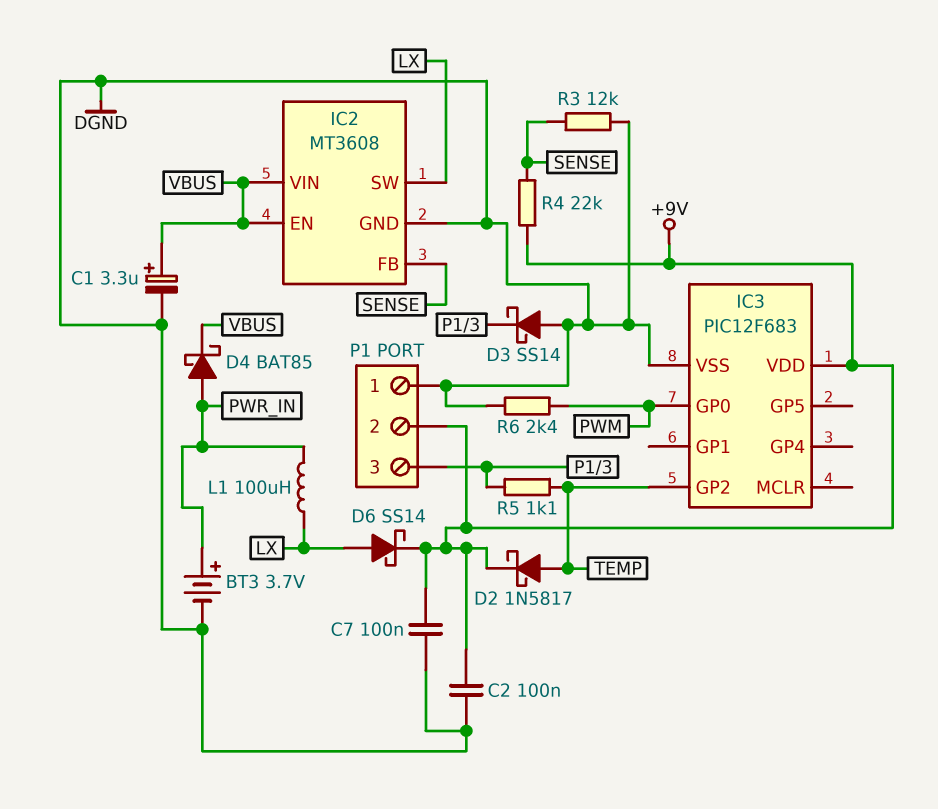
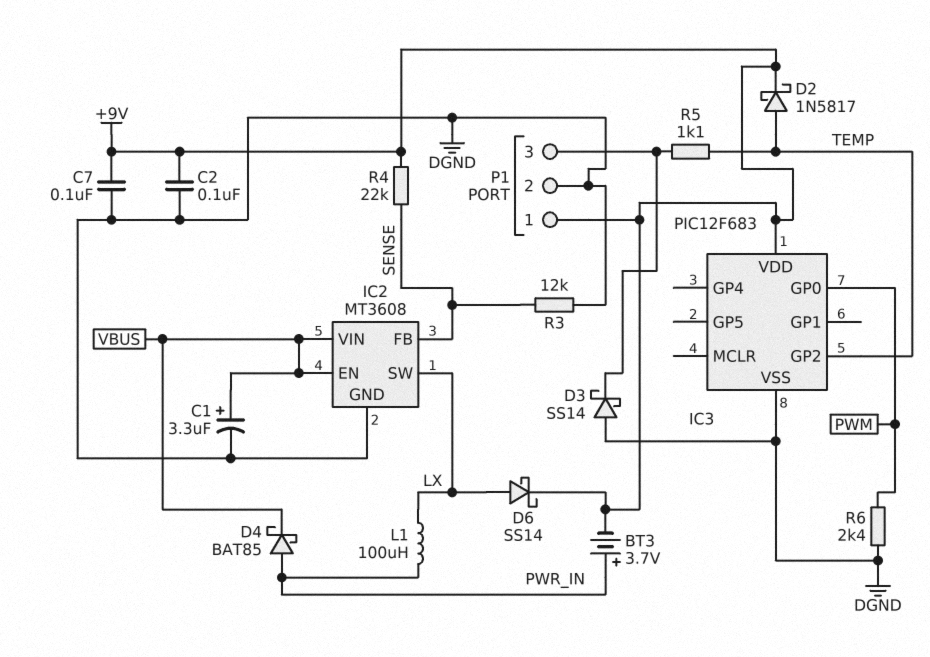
BT3: 3.7V (plus PWR_IN, minus DGND) -> 3.7V (plus PWR_IN, minus +9V)
P1 pin 1: DGND -> +9V
P1 pin 2: +9V -> DGND

